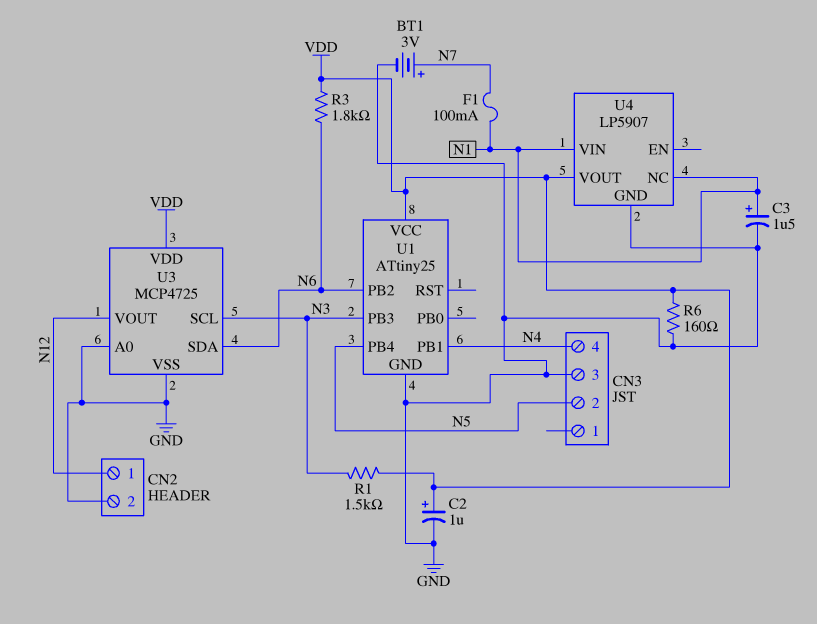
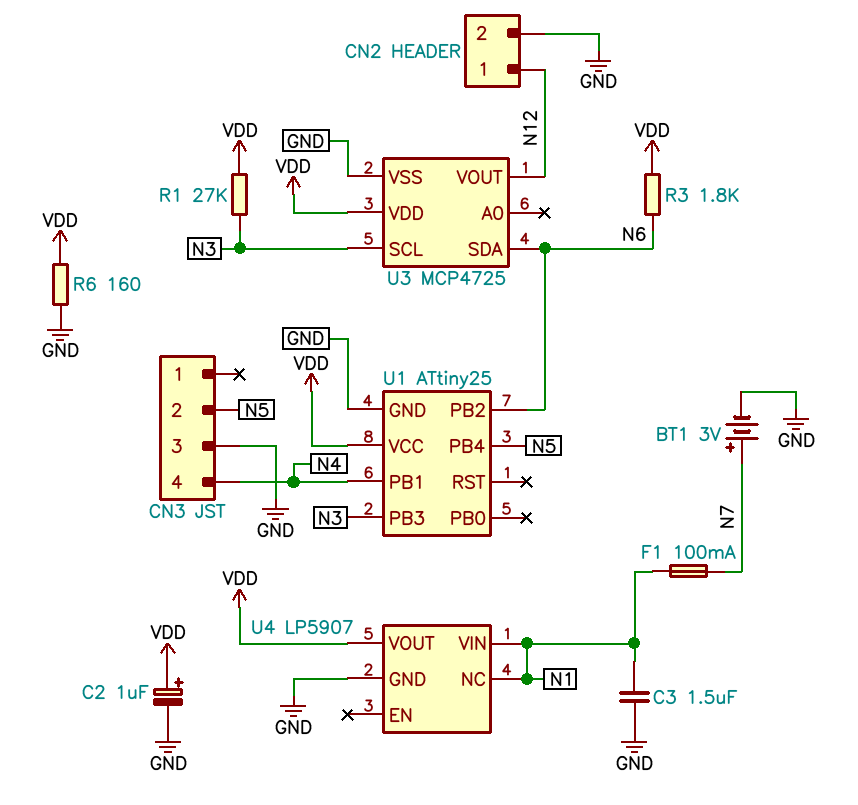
C3: 1.5uF (plus N1, minus GND) -> 1.5uF (GND, N1)
R1: 1.5k (N3, VDD) -> 27k (N3, VDD)
U3 pin A0: GND -> none

